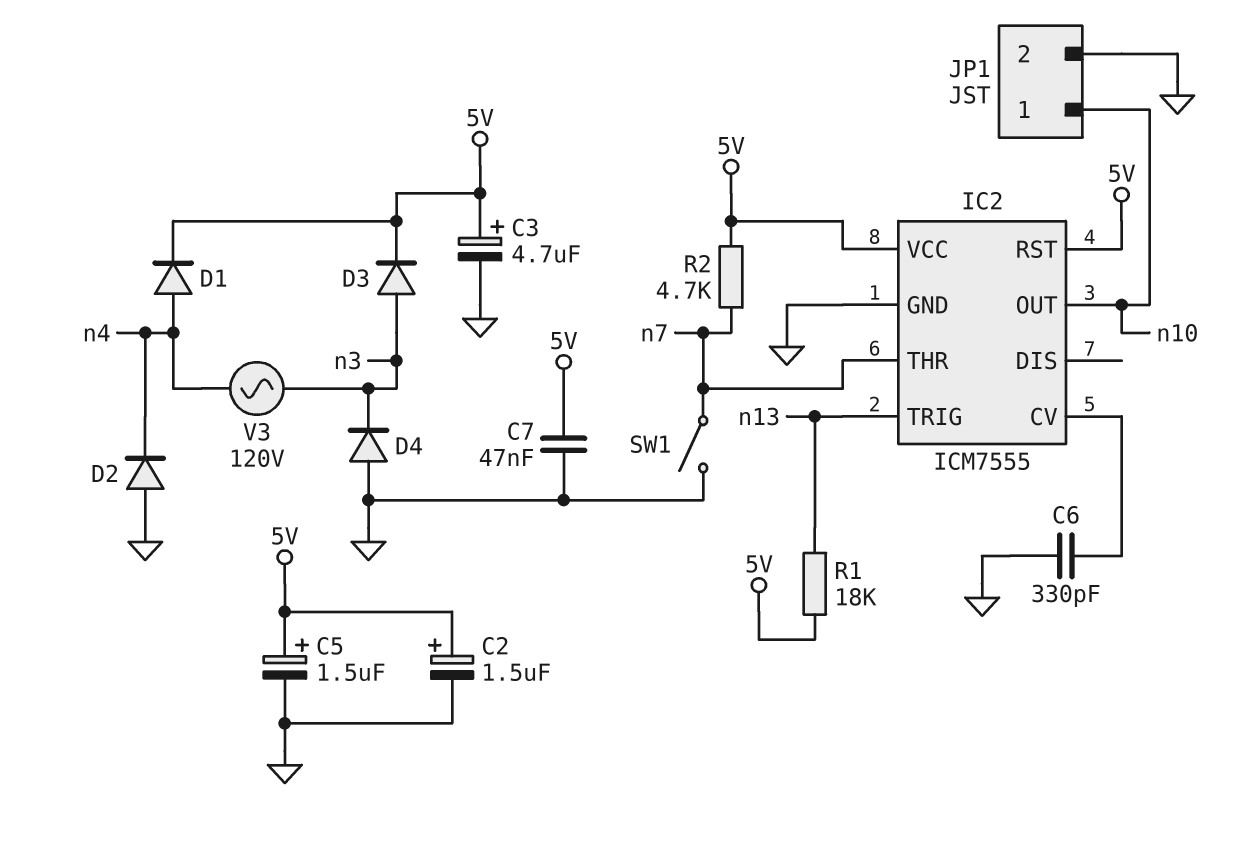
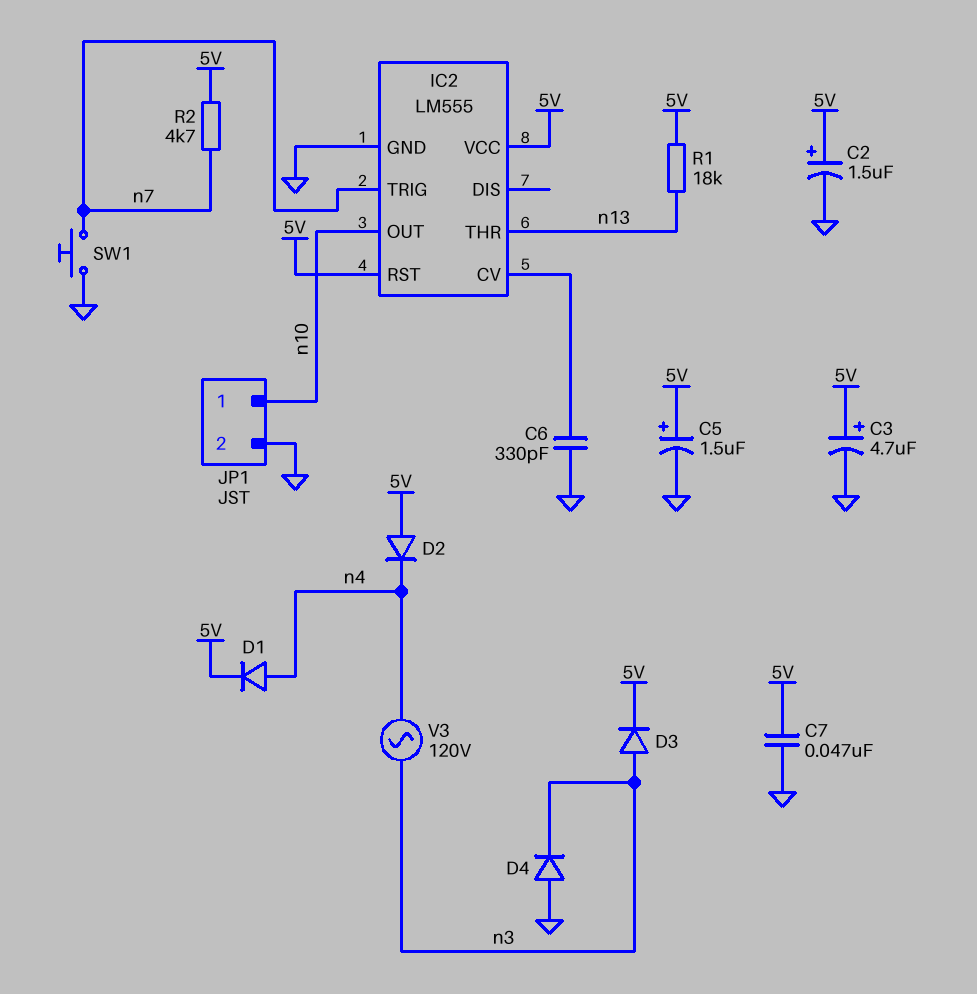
D2: diode (A GND, K n4) -> diode (A 5V, K n4)
IC2: ICM7555 -> LM555
IC2 pin THR: n7 -> n13
IC2 pin TRIG: n13 -> n7
SW1: switch (GND, n7) -> button (GND, n7)

